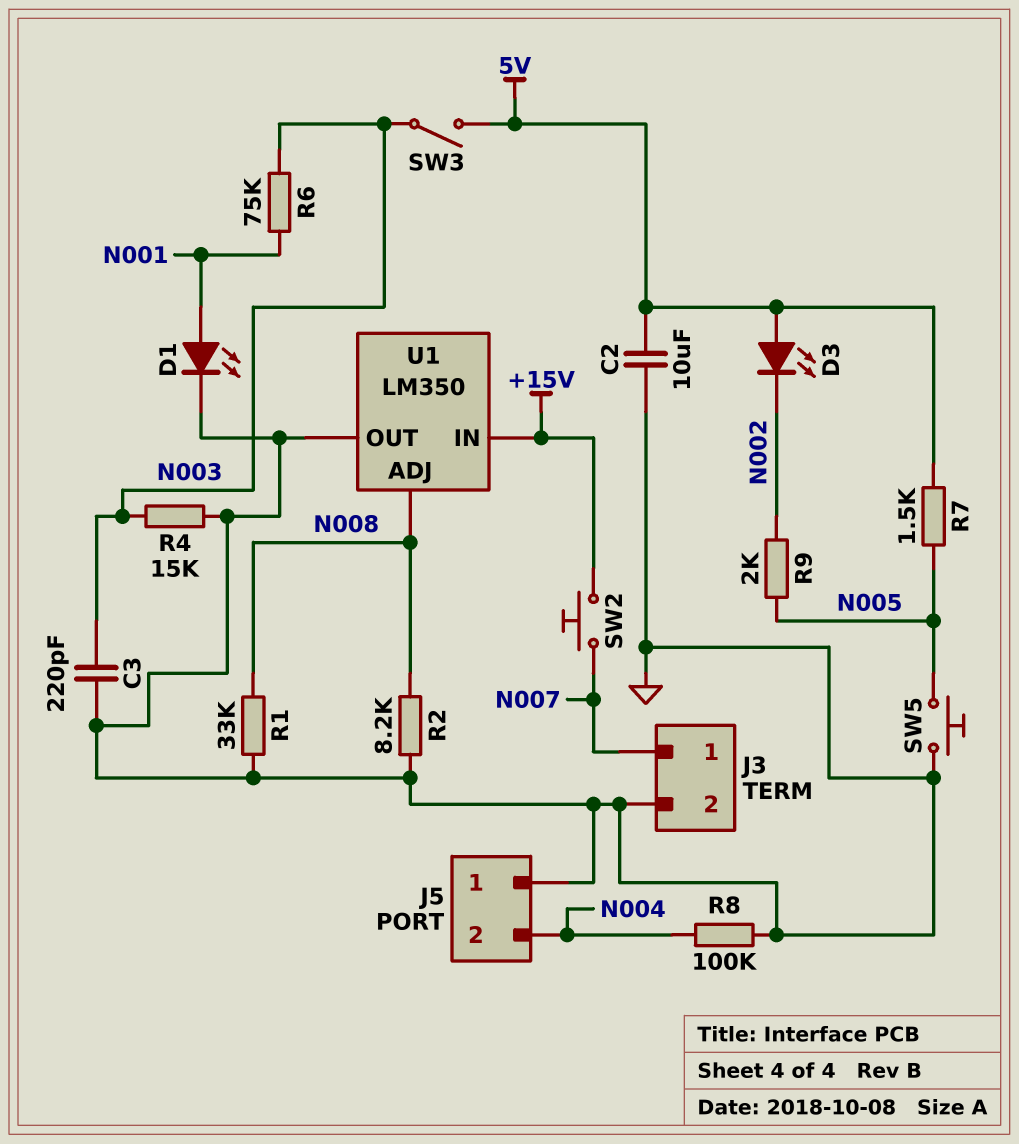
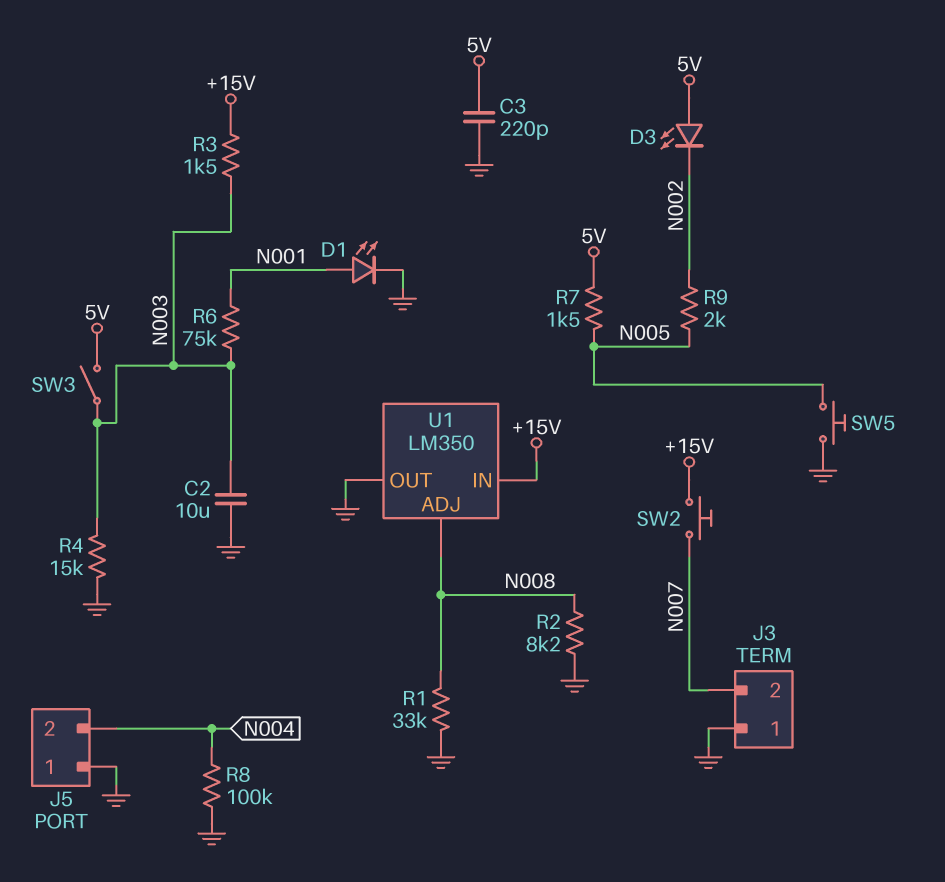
C2: 10uF (5V, GND) -> 10uF (GND, N003)
C3: 220pF (GND, N003) -> 220pF (5V, GND)
J3 pin 1: N007 -> GND
J3 pin 2: GND -> N007
R3: none -> 1.5k (+15V, N003)

